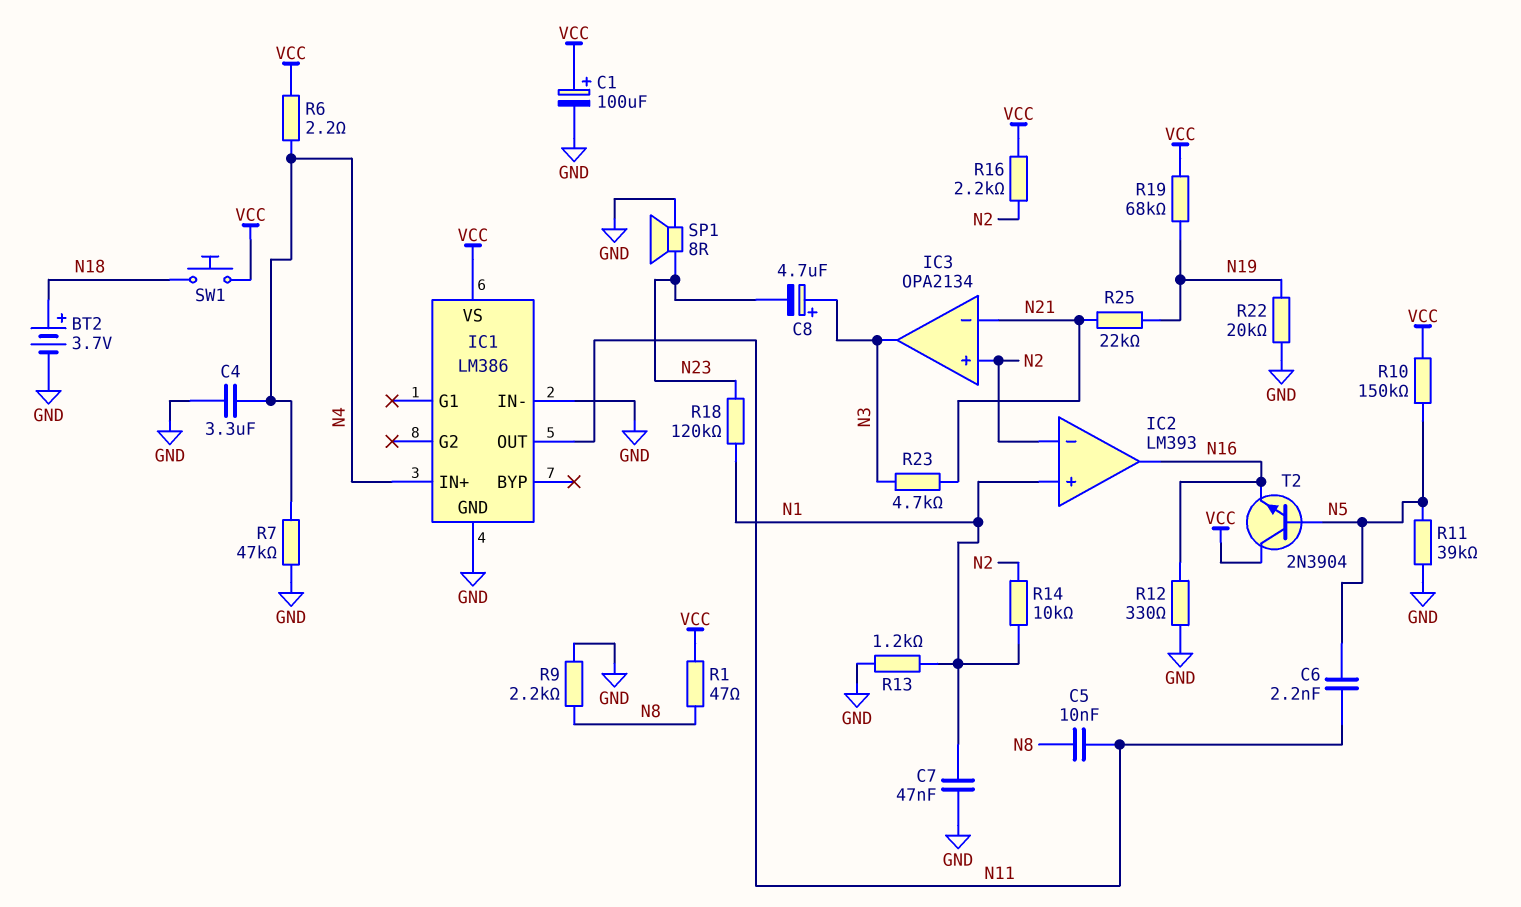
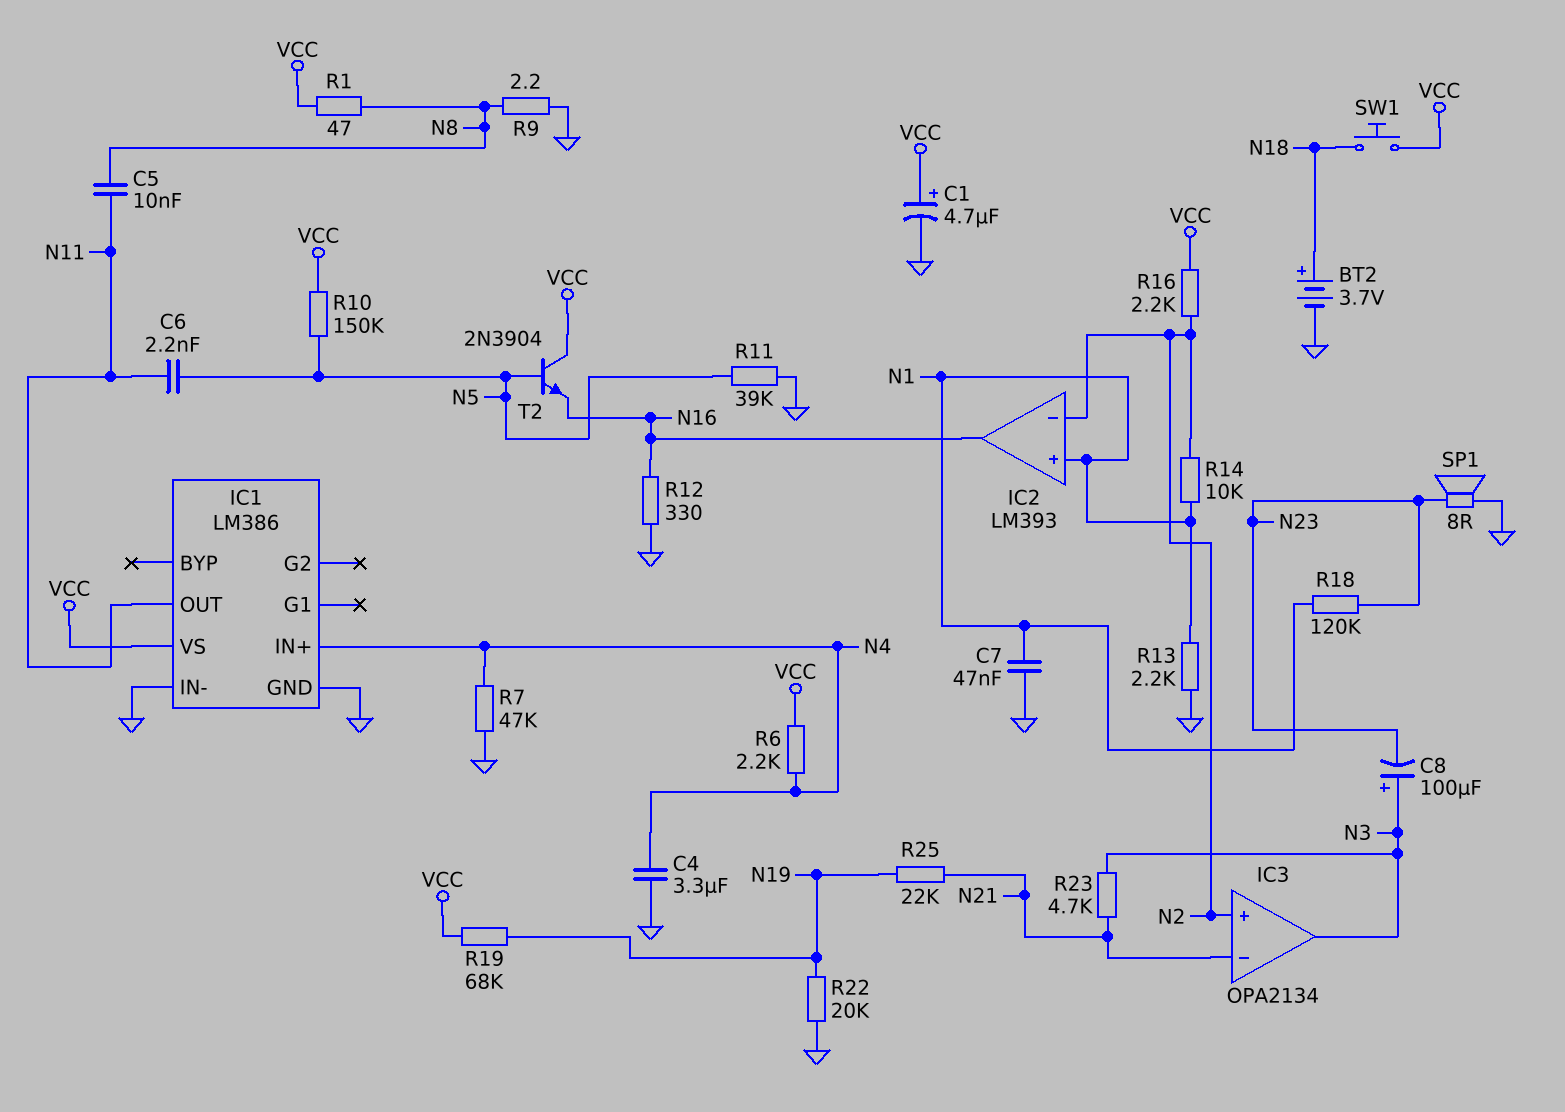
C1: 100uF (plus VCC, minus GND) -> 4.7uF (plus VCC, minus GND)
C8: 4.7uF (plus N3, minus N23) -> 100uF (plus N3, minus N23)
R6: 2.2 (N4, VCC) -> 2.2k (N4, VCC)
R9: 2.2k (GND, N8) -> 2.2 (GND, N8)
R13: 1.2k (GND, N1) -> 2.2k (GND, N1)

